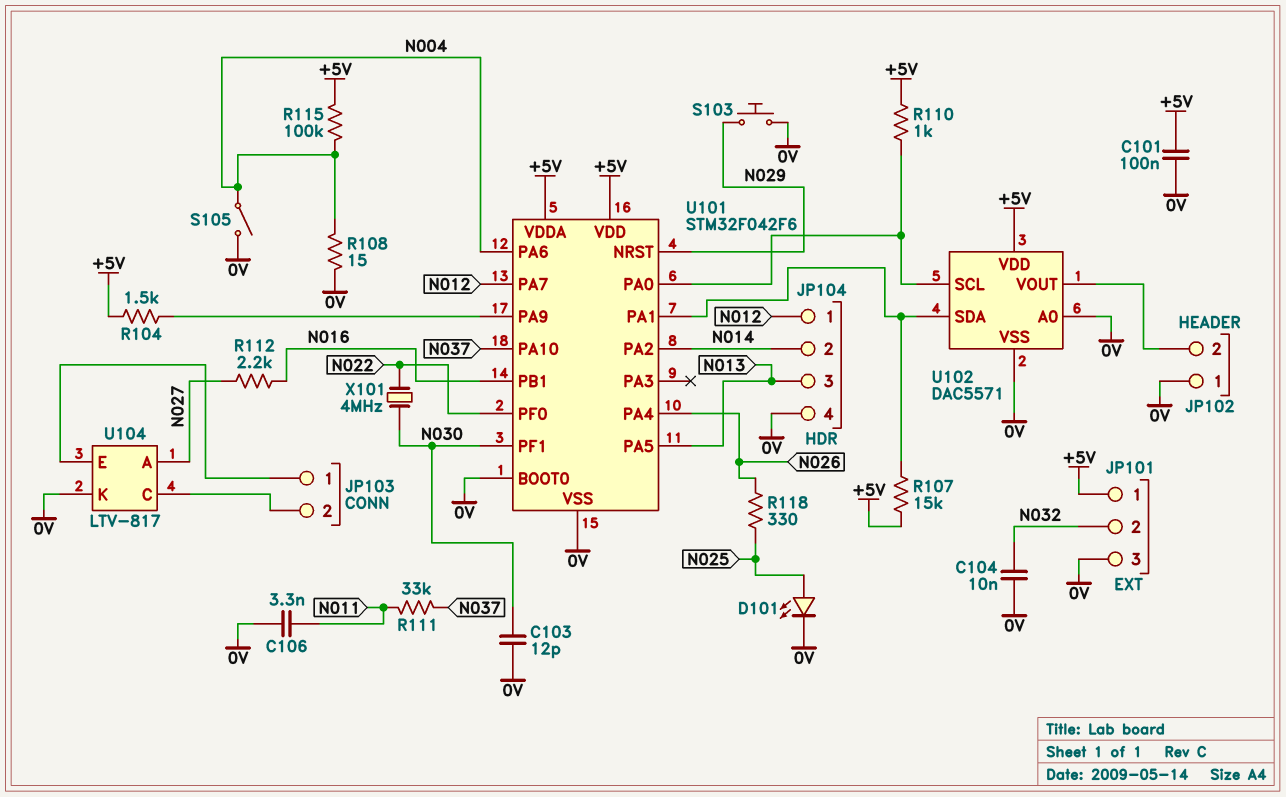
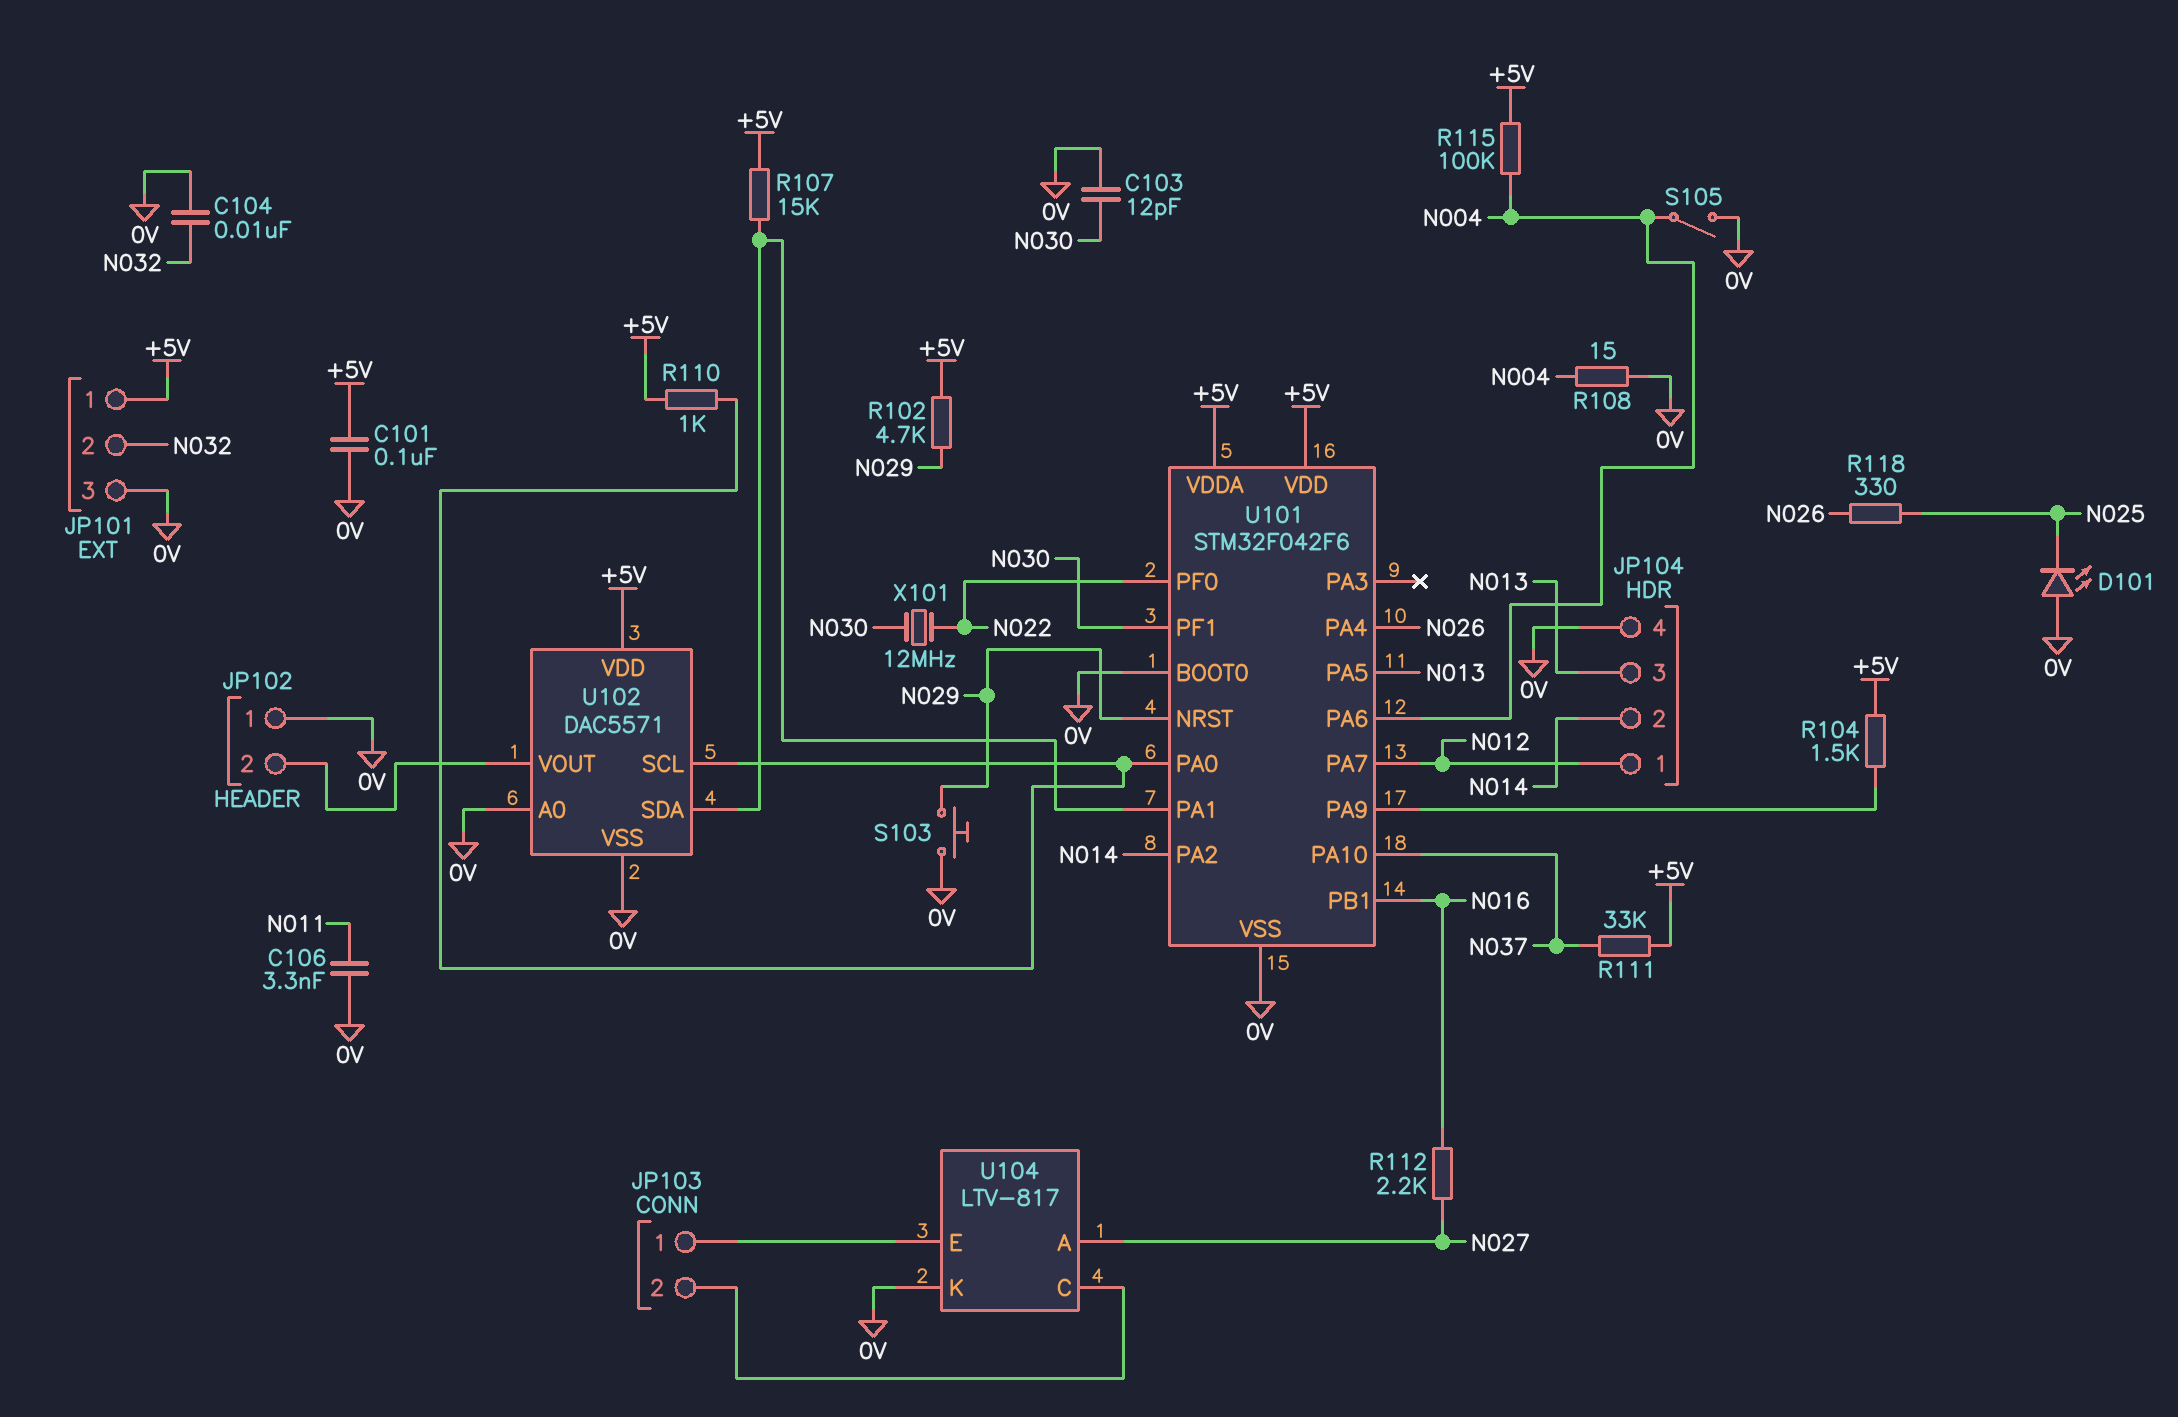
D101: LED (A N025, K 0V) -> LED (A 0V, K N025)
R102: none -> 4.7k (+5V, N029)
R111: 33k (N011, N037) -> 33k (+5V, N037)
X101: 4MHz (N022, N030) -> 12MHz (N022, N030)

